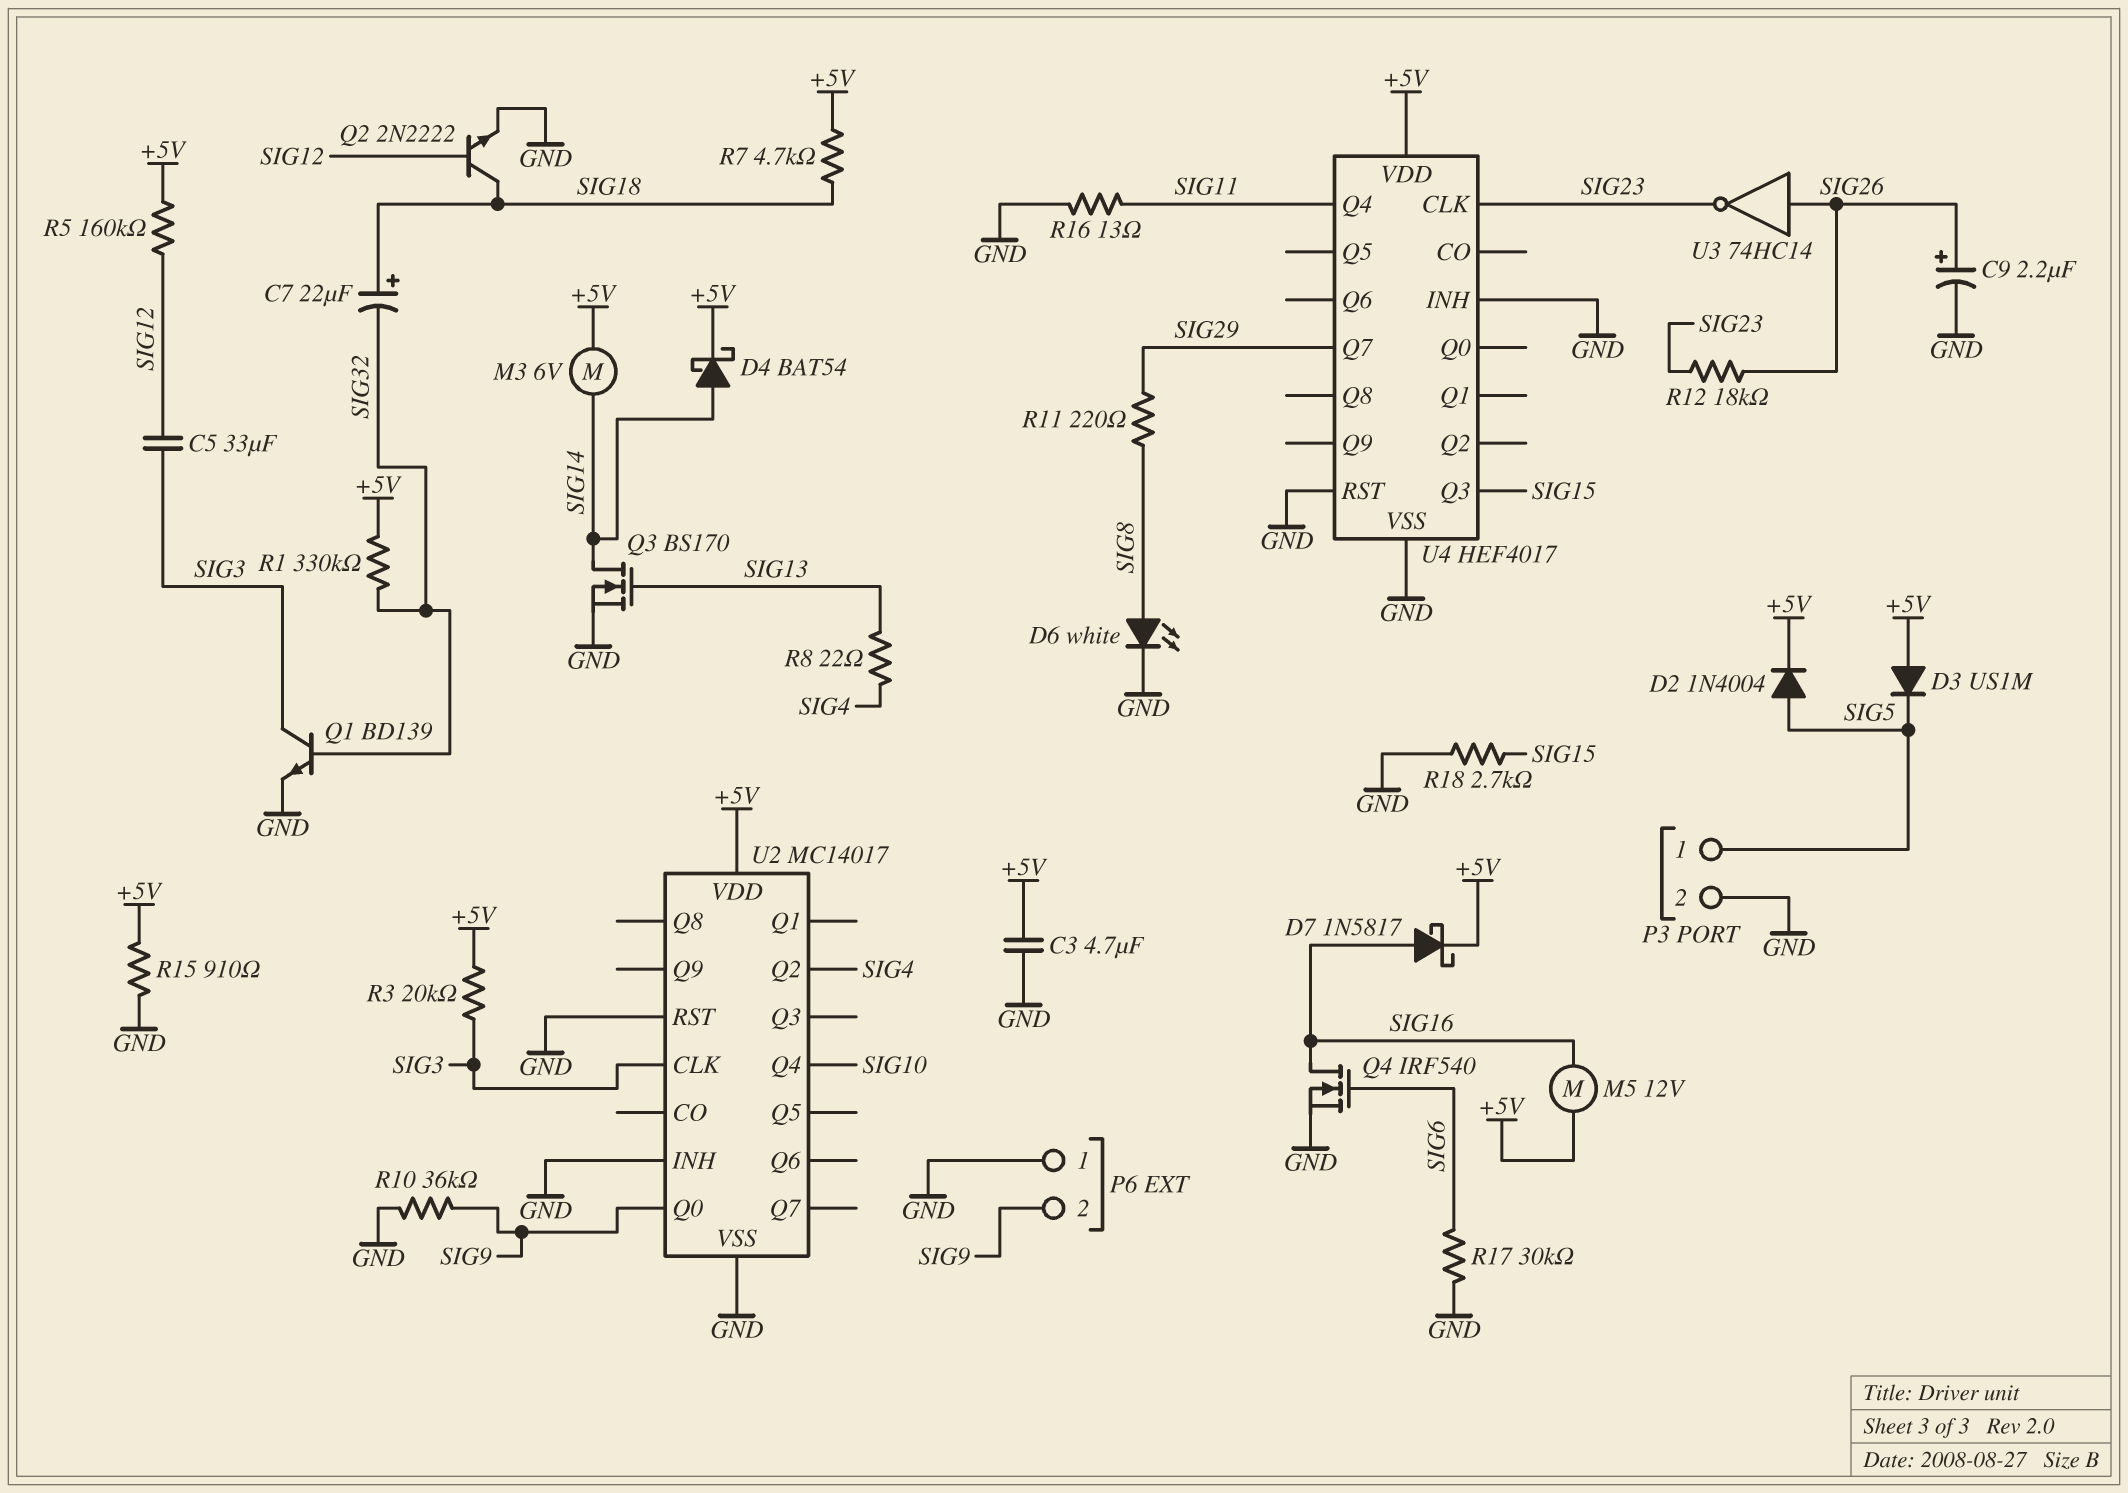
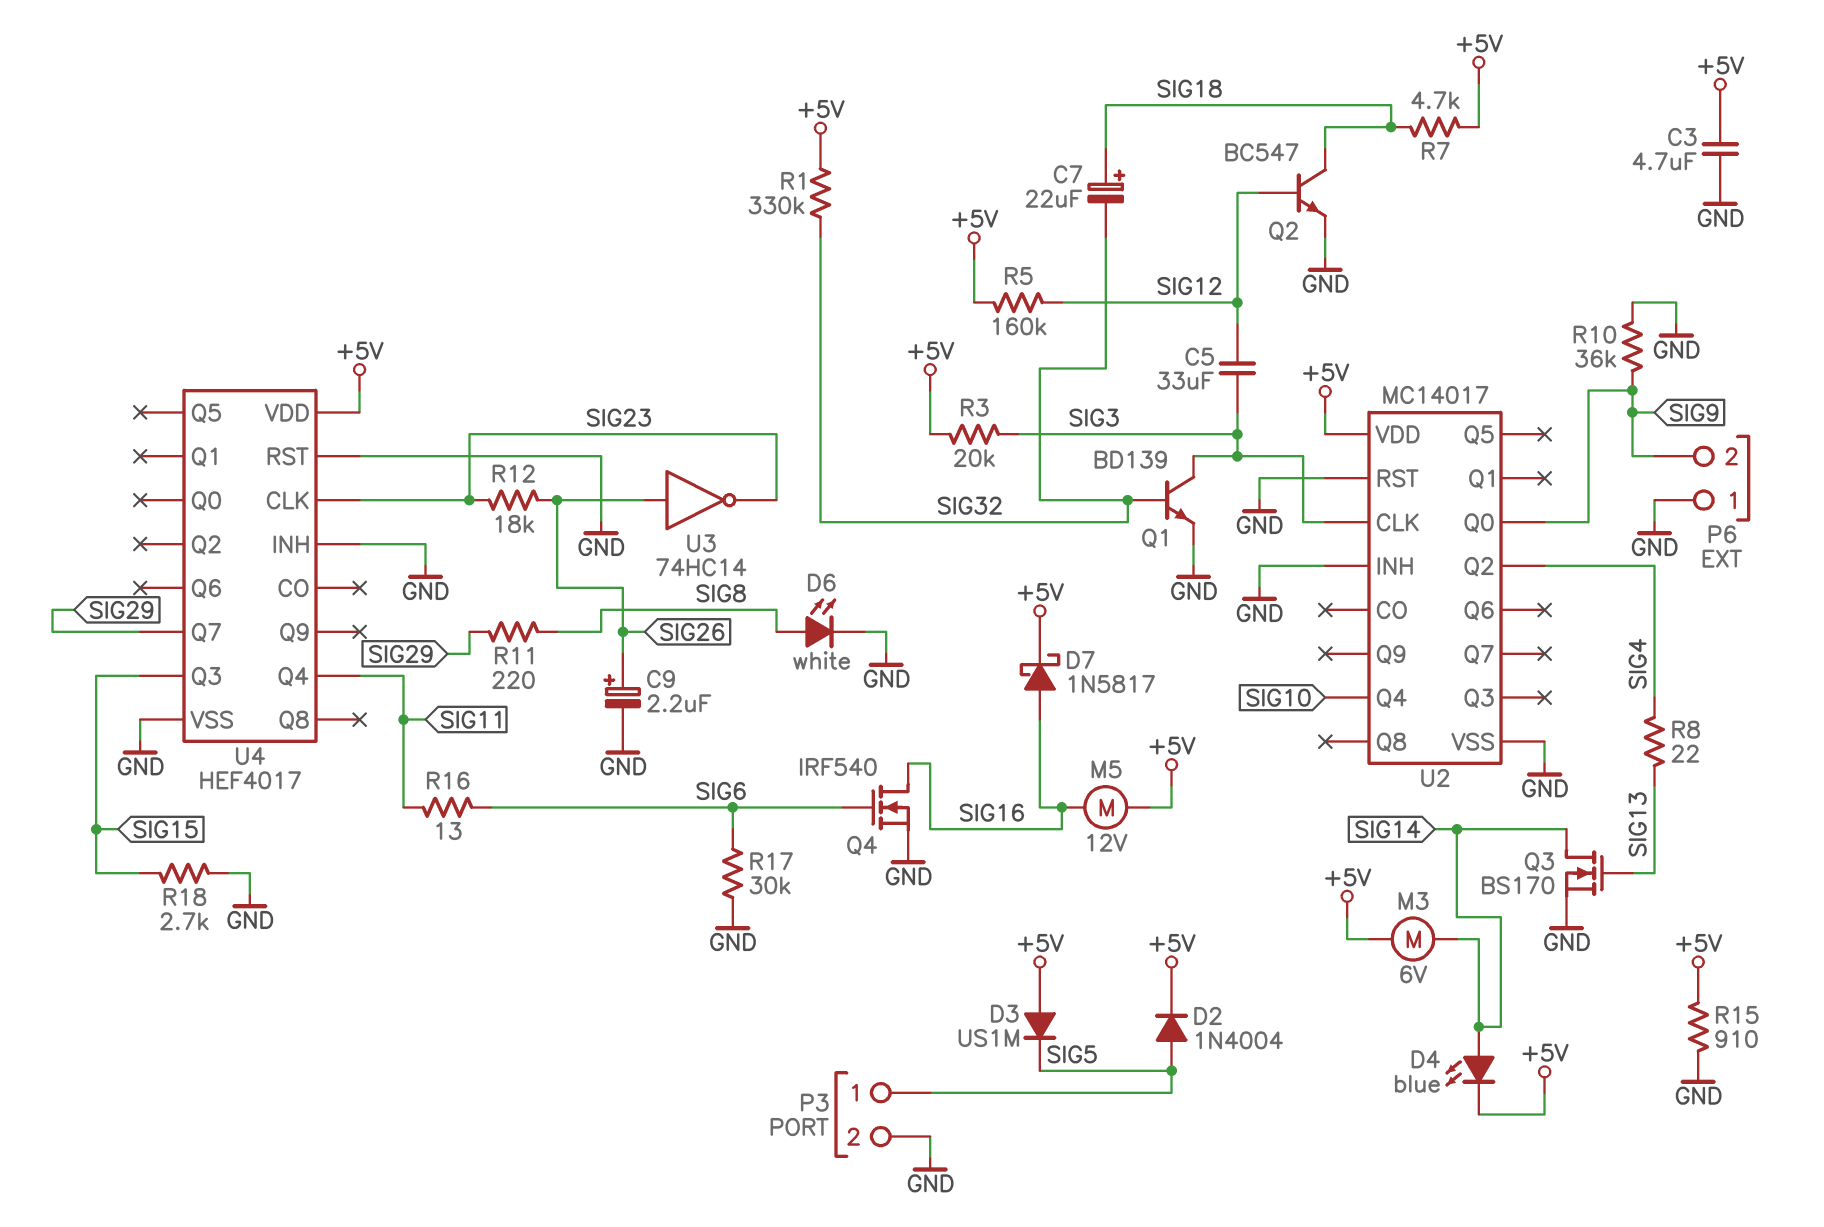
D4: schottky BAT54 (A SIG14, K +5V) -> LED blue (A SIG14, K +5V)
Q2: NPN 2N2222 (B SIG12, C SIG18, E GND) -> NPN BC547 (B SIG12, C SIG18, E GND)
R16: 13 (GND, SIG11) -> 13 (SIG6, SIG11)

